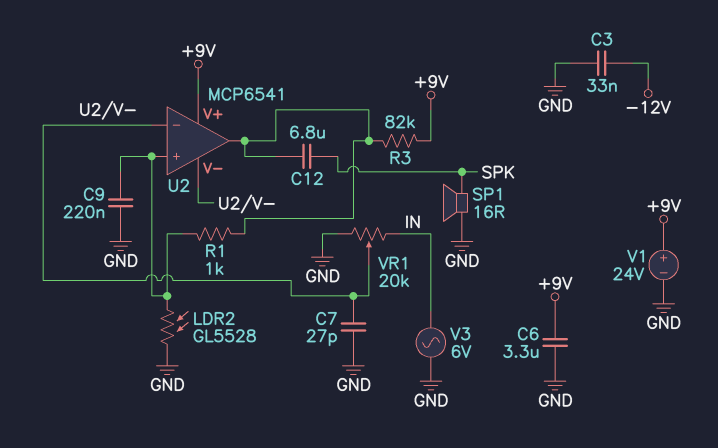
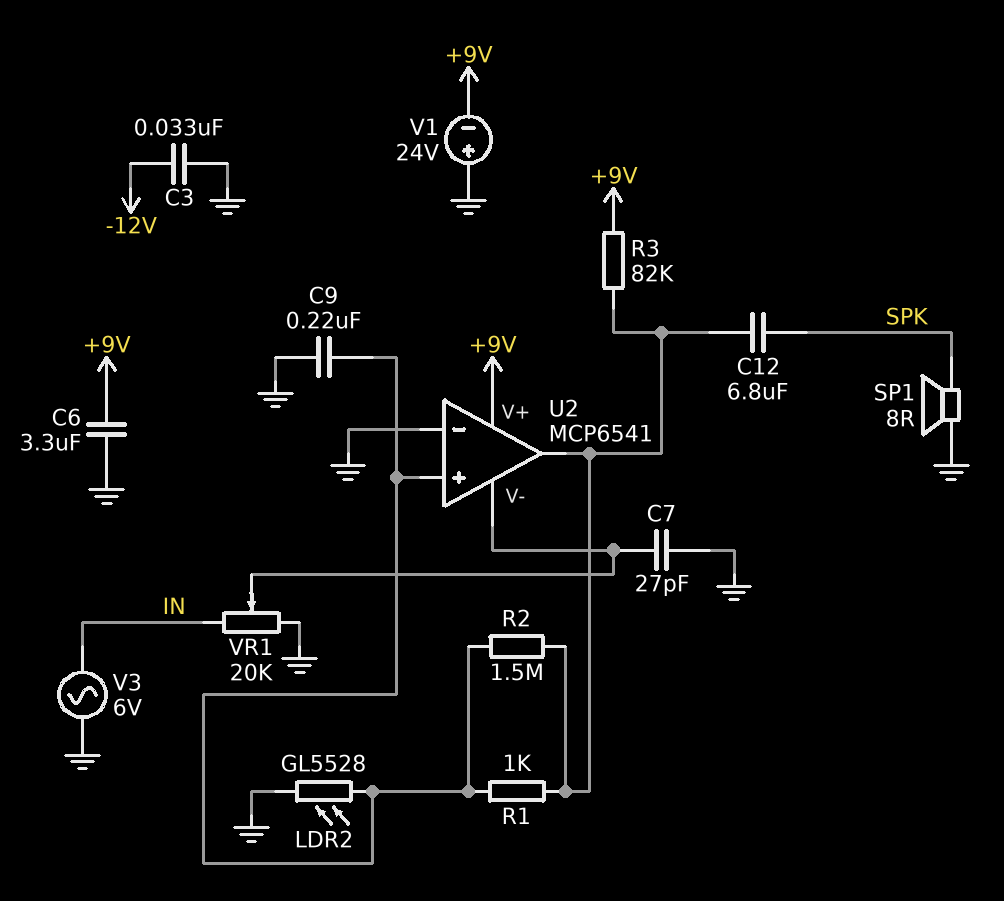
R2: none -> 1.5M (U2/in+, U2/out)
SP1: speaker 16R (GND, SPK) -> speaker 8R (GND, SPK)
U2 pin in-: U2/V- -> GND
V1: 24V (plus +9V, minus GND) -> 24V (plus GND, minus +9V)

